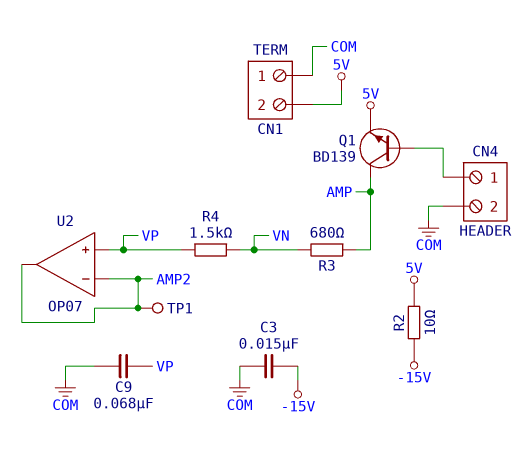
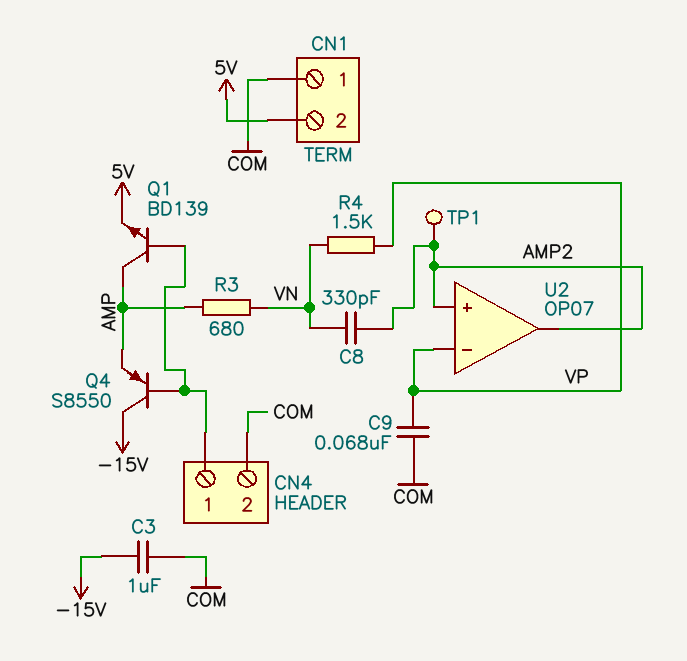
C3: 15nF (-15V, COM) -> 1uF (-15V, COM)
C8: none -> 330pF (AMP2, VN)
Q4: none -> PNP S8550 (B CN4/1, C -15V, E AMP)
R2: 10 (-15V, 5V) -> none
U2 pin in+: VP -> AMP2
U2 pin in-: AMP2 -> VP

